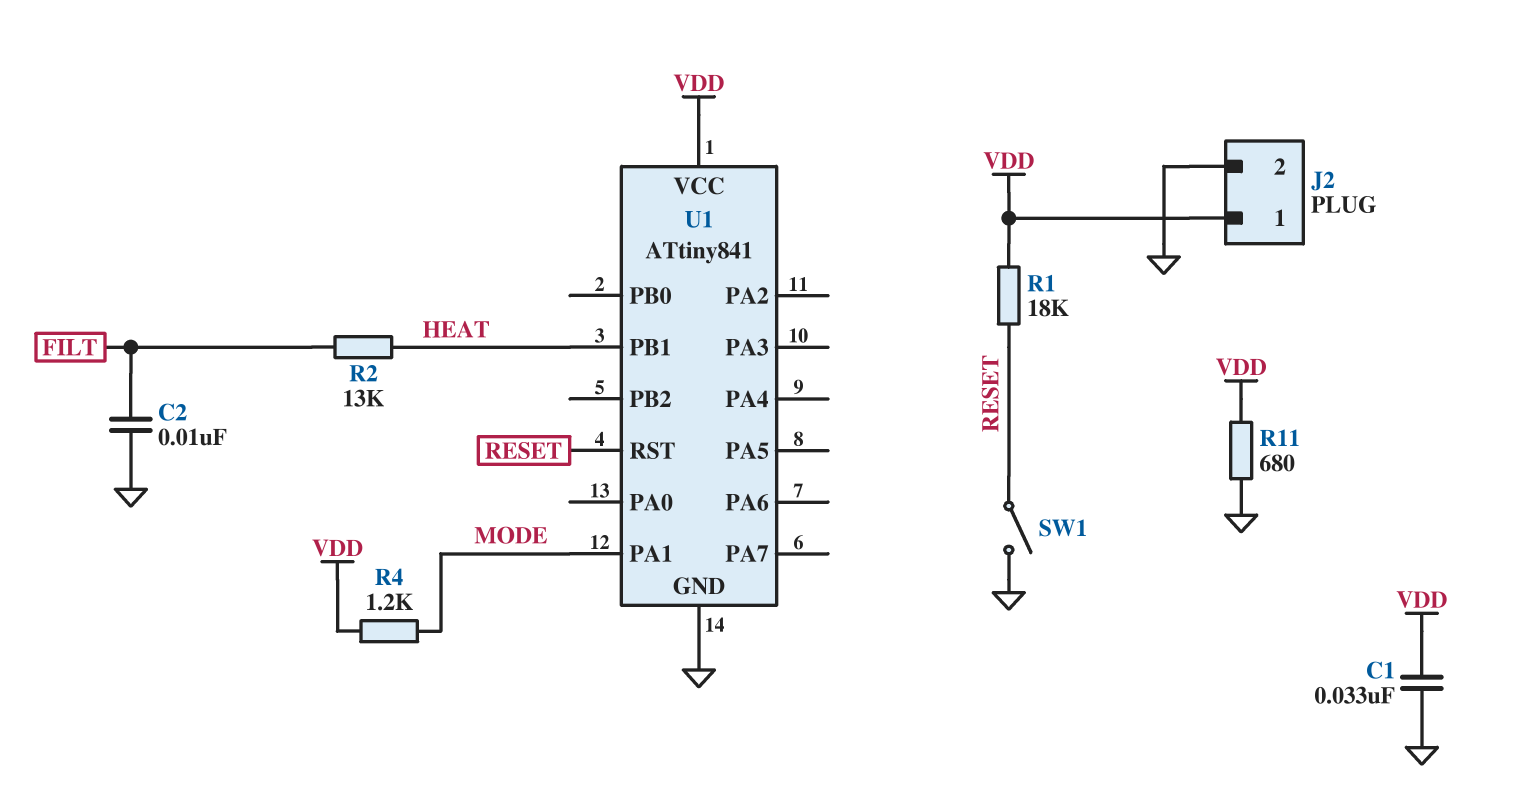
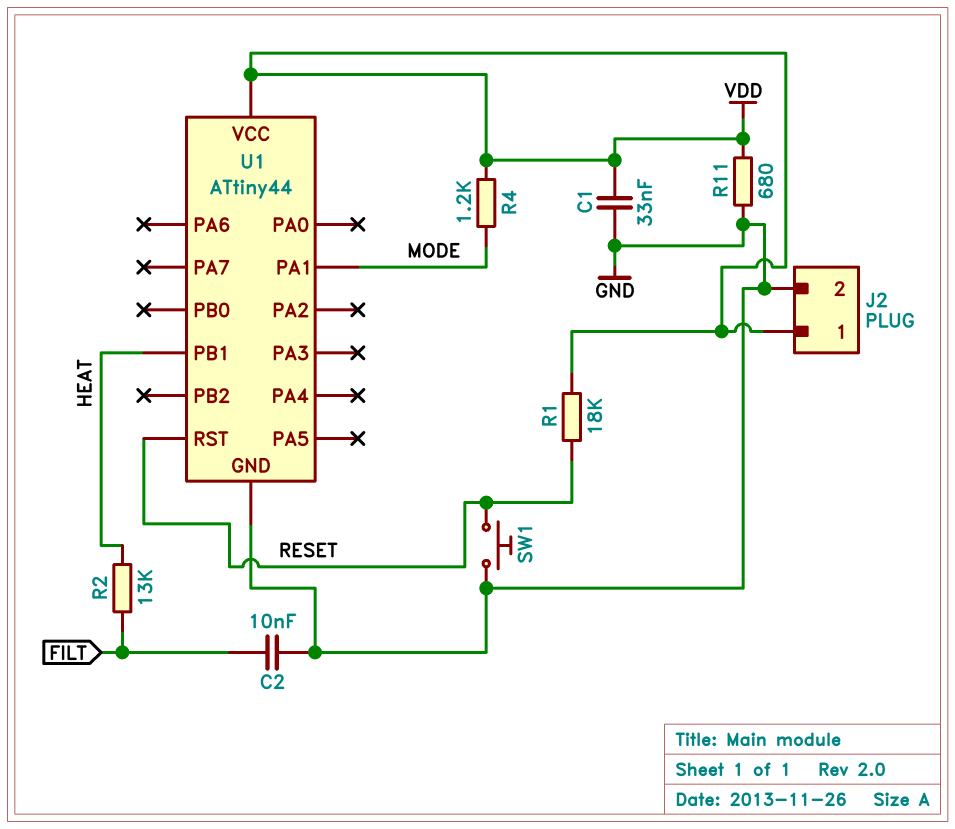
SW1: switch (GND, RESET) -> button (GND, RESET)
U1: ATtiny841 -> ATtiny44

